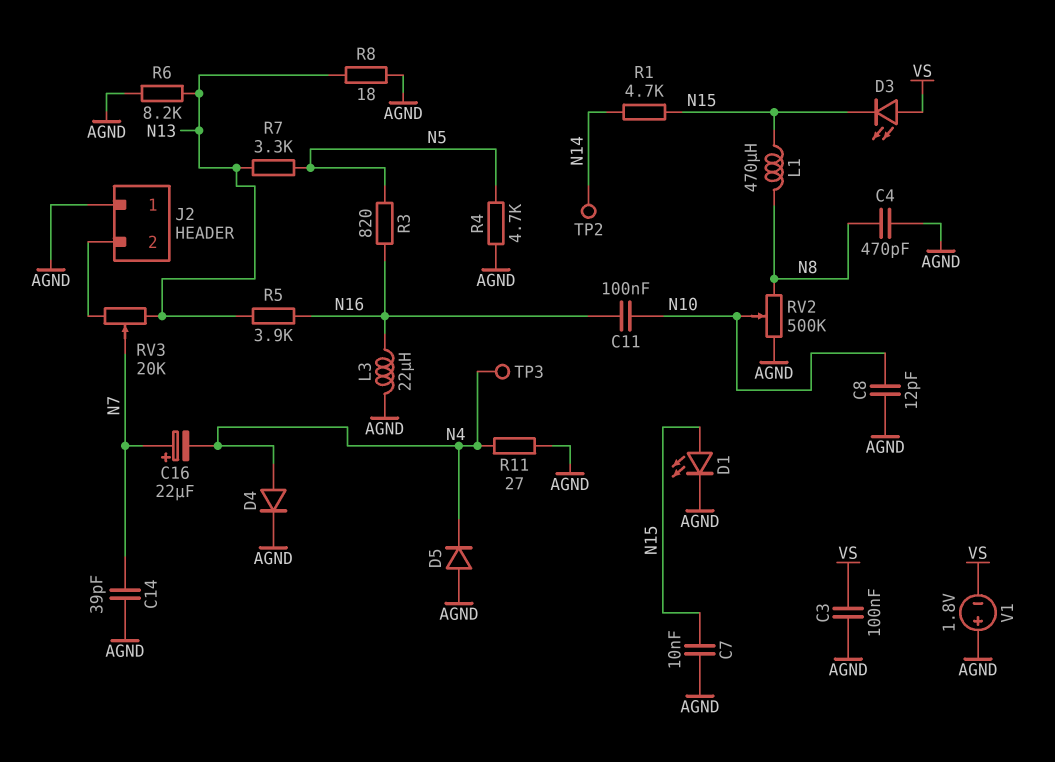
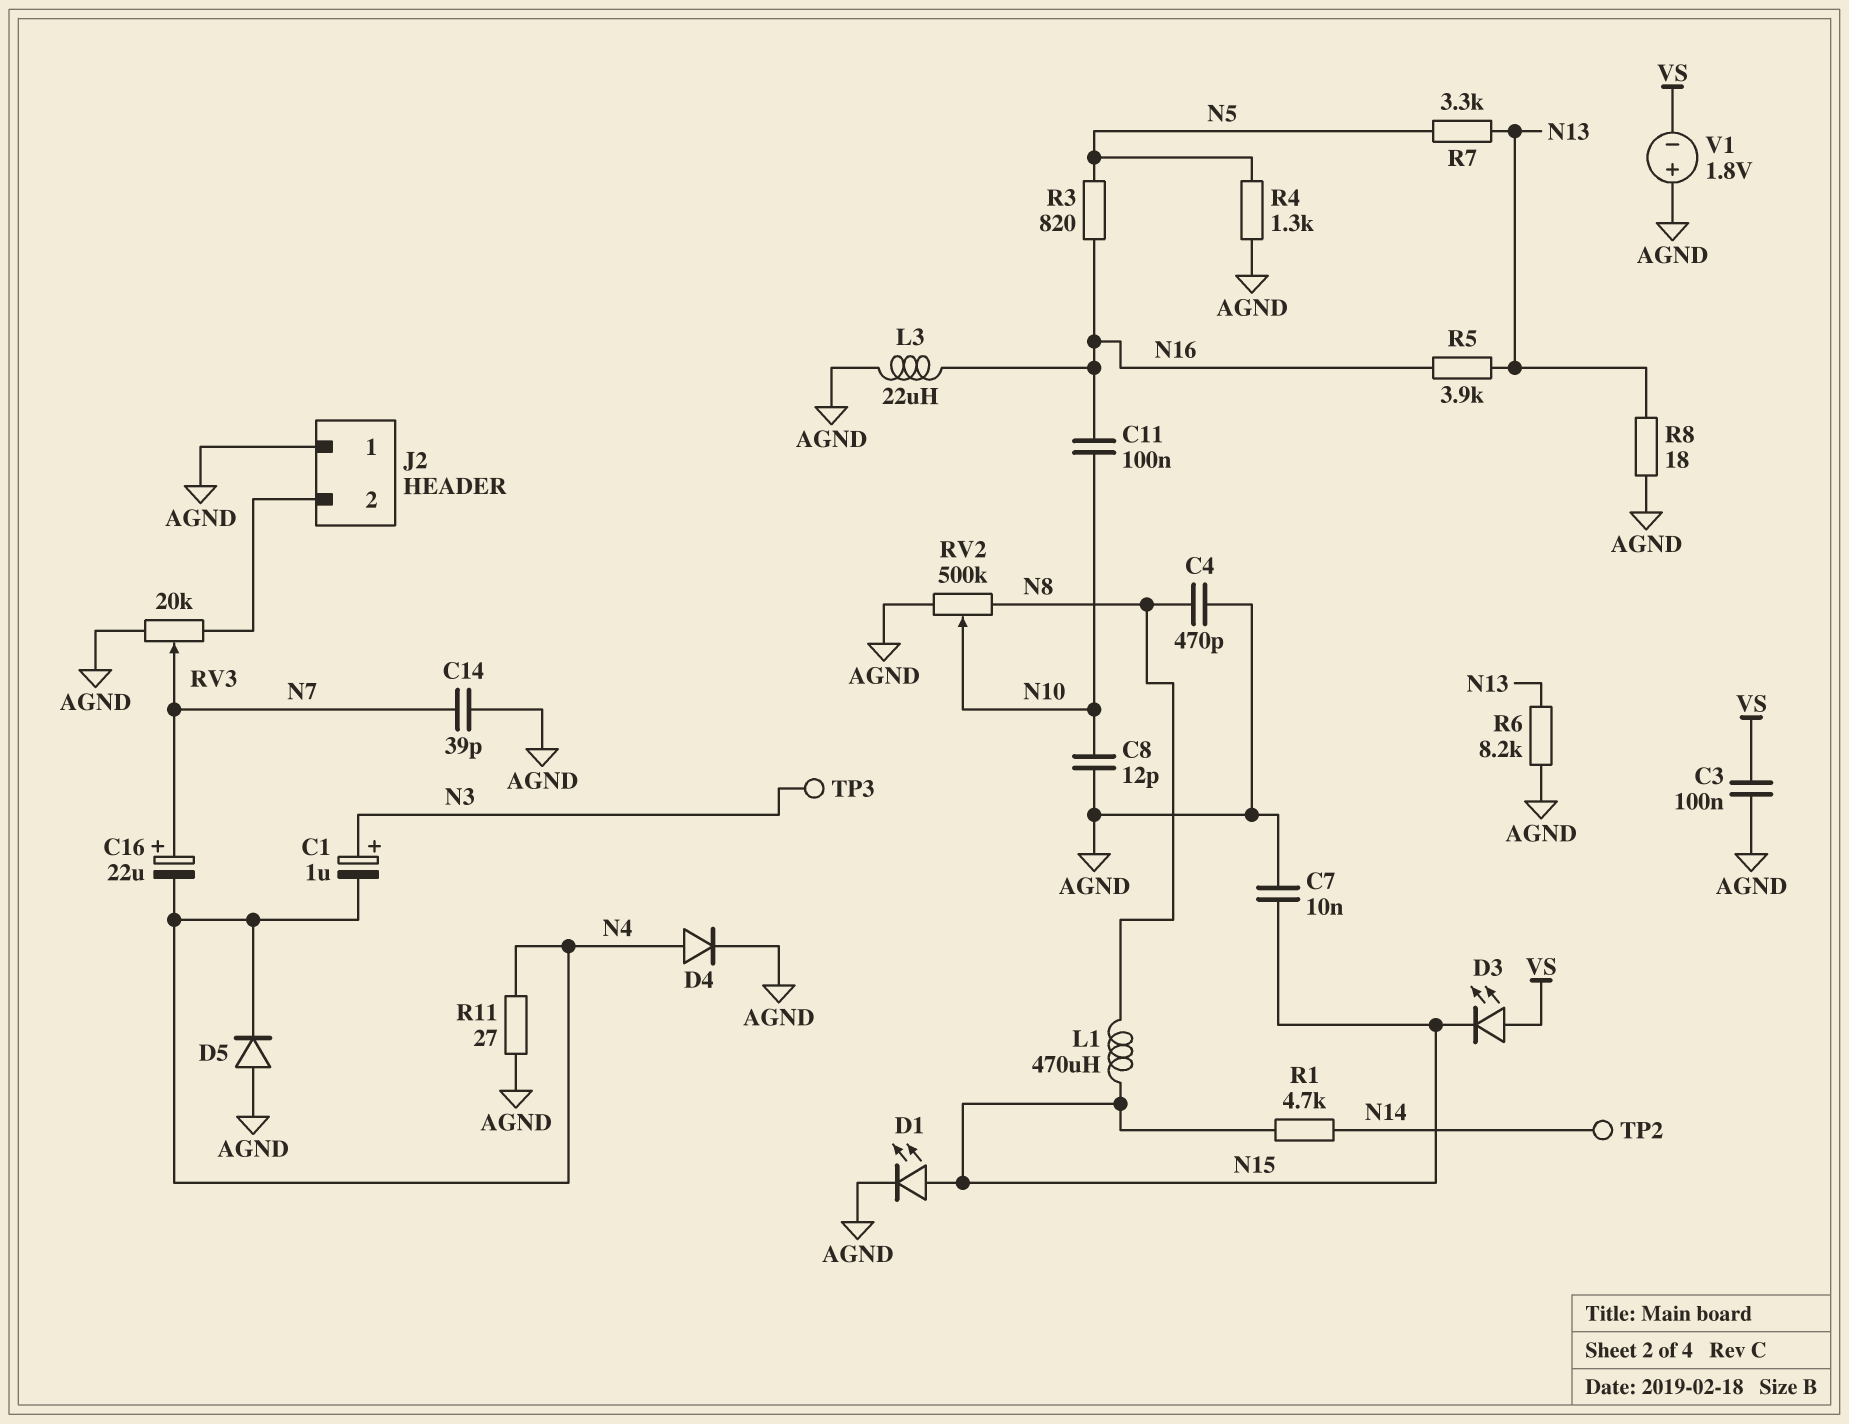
C1: none -> 1uF (plus N3, minus N4)
R4: 4.7k (AGND, N5) -> 1.3k (AGND, N5)
RV3: 20k (J2/2, N13, wiper N7) -> 20k (AGND, J2/2, wiper N7)
TP3: test point (N4) -> test point (N3)

